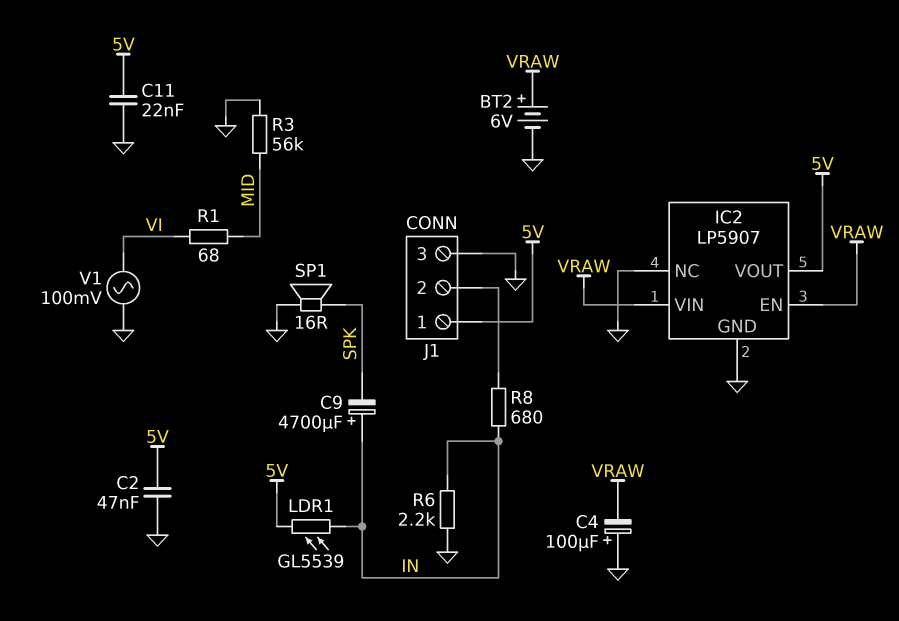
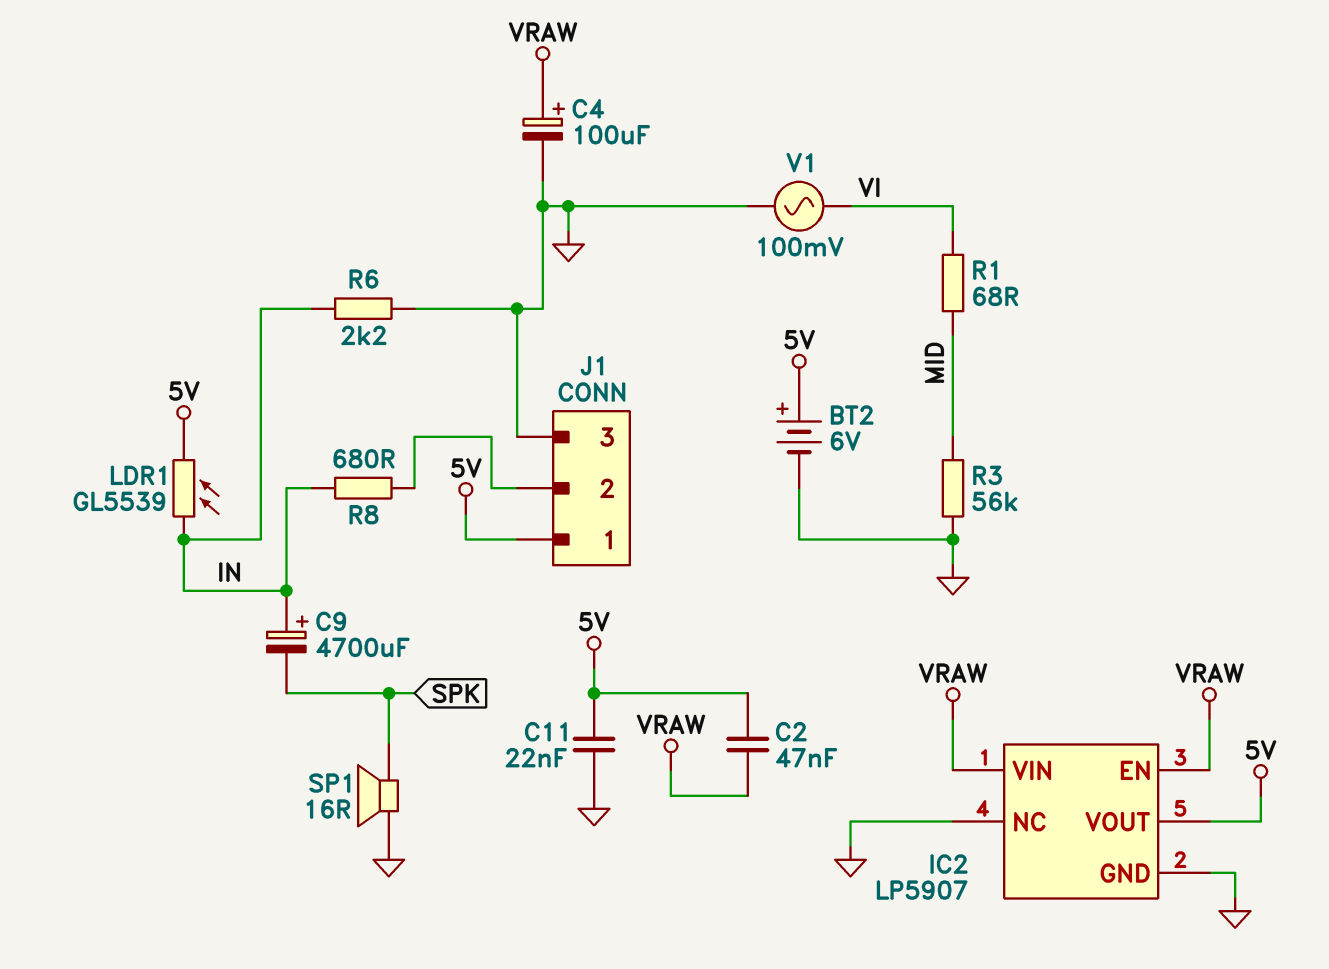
BT2: 6V (plus VRAW, minus GND) -> 6V (plus 5V, minus GND)
C2: 47nF (5V, GND) -> 47nF (5V, VRAW)
C4: 100uF (plus GND, minus VRAW) -> 100uF (plus VRAW, minus GND)

